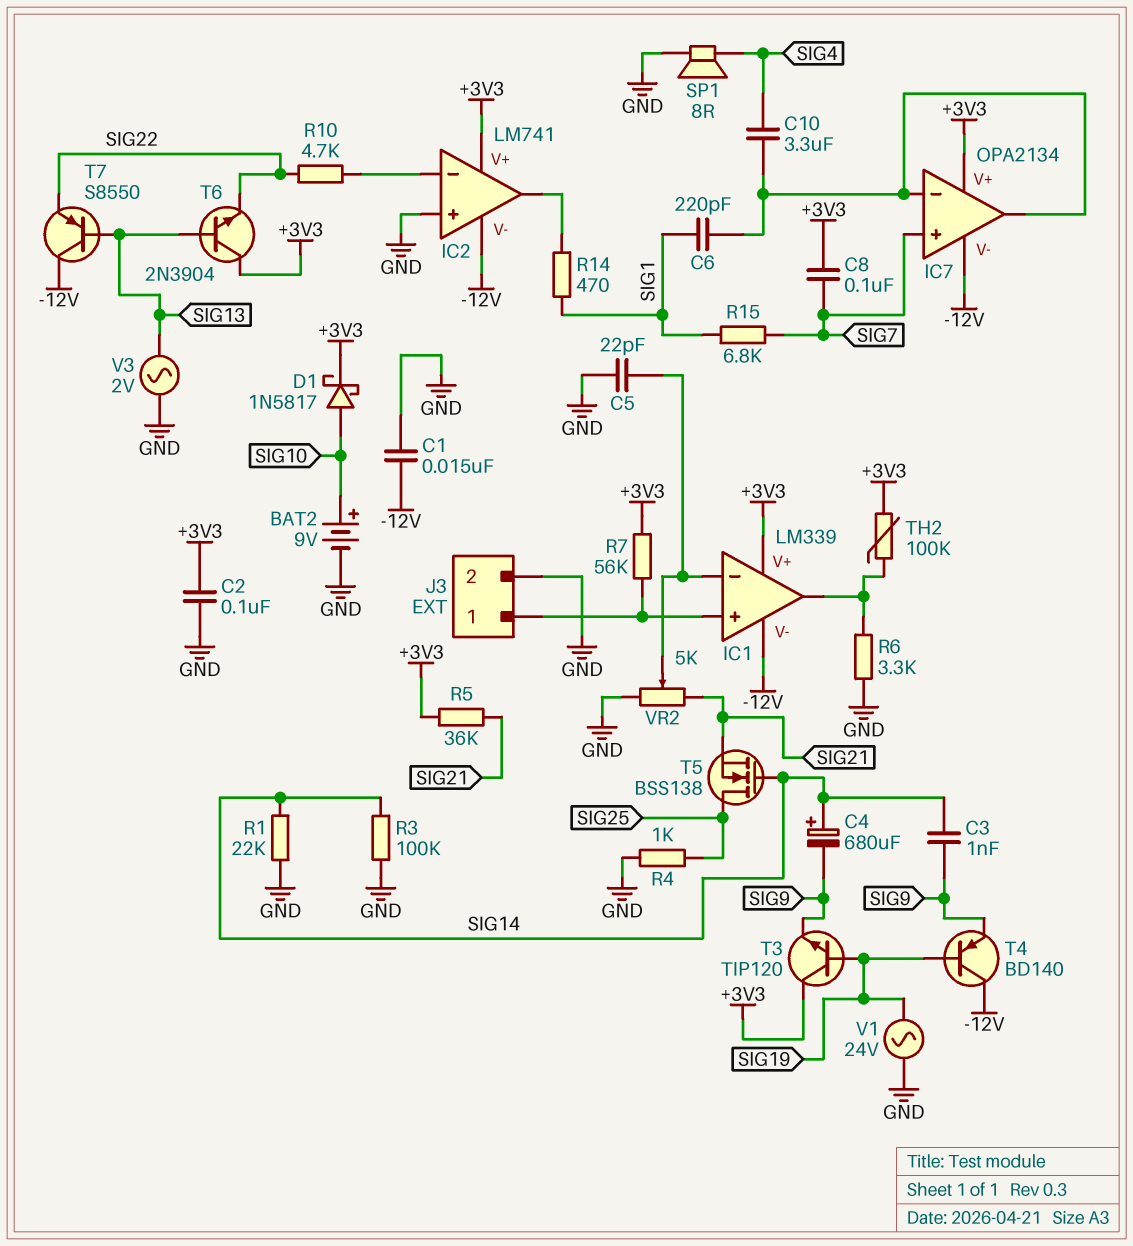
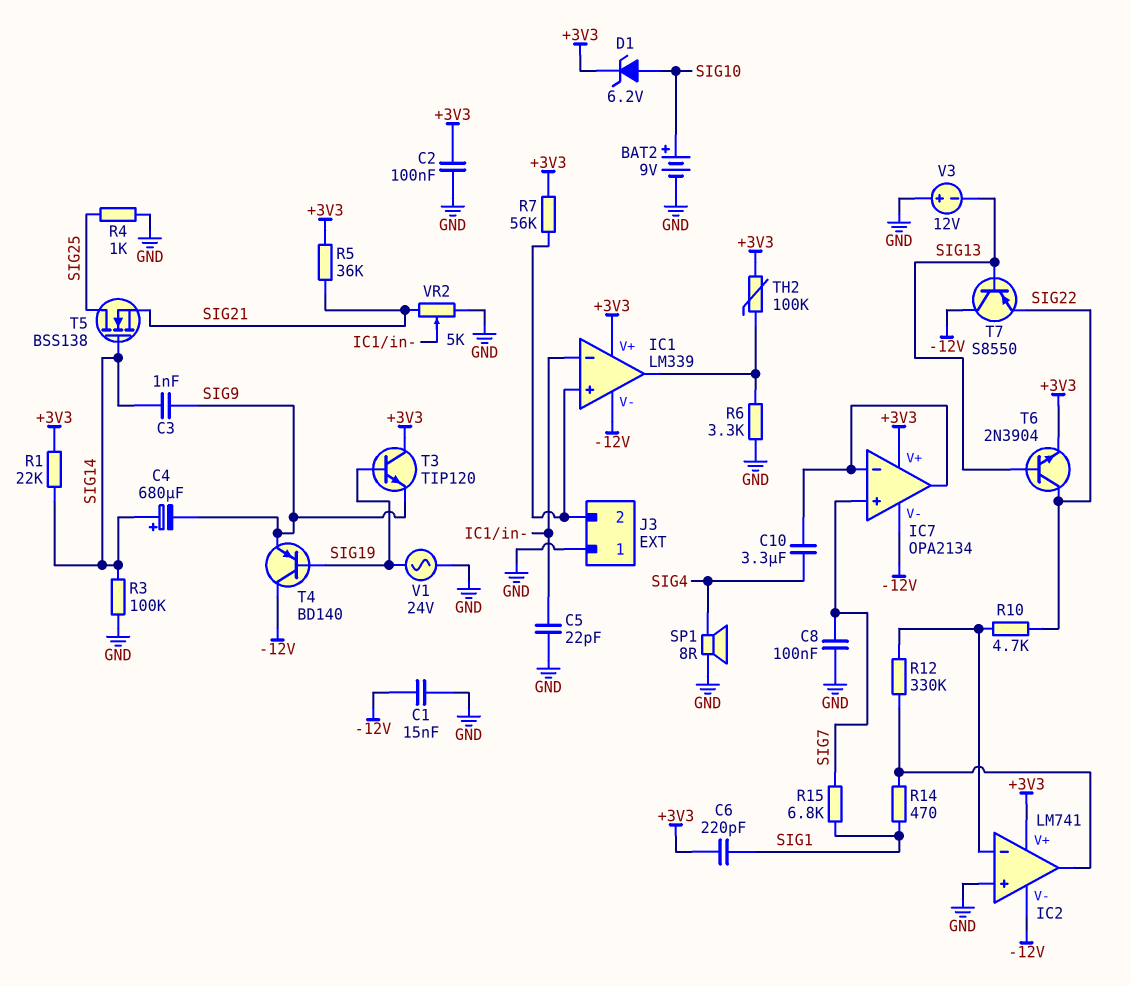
C6: 220pF (IC7/in-, SIG1) -> 220pF (+3V3, SIG1)
C8: 100nF (+3V3, SIG7) -> 100nF (GND, SIG7)
D1: schottky 1N5817 (A SIG10, K +3V3) -> zener 6.2V (A SIG10, K +3V3)
J3 pin 1: IC1/in+ -> GND
J3 pin 2: GND -> IC1/in+
R1: 22k (GND, SIG14) -> 22k (+3V3, SIG14)
R12: none -> 330k (IC2/in-, IC2/out)
T6: NPN 2N3904 (B SIG13, C +3V3, E SIG22) -> NPN 2N3904 (B SIG13, C SIG22, E +3V3)
V3: AC 2V (GND, SIG13) -> 12V (plus GND, minus SIG13)

